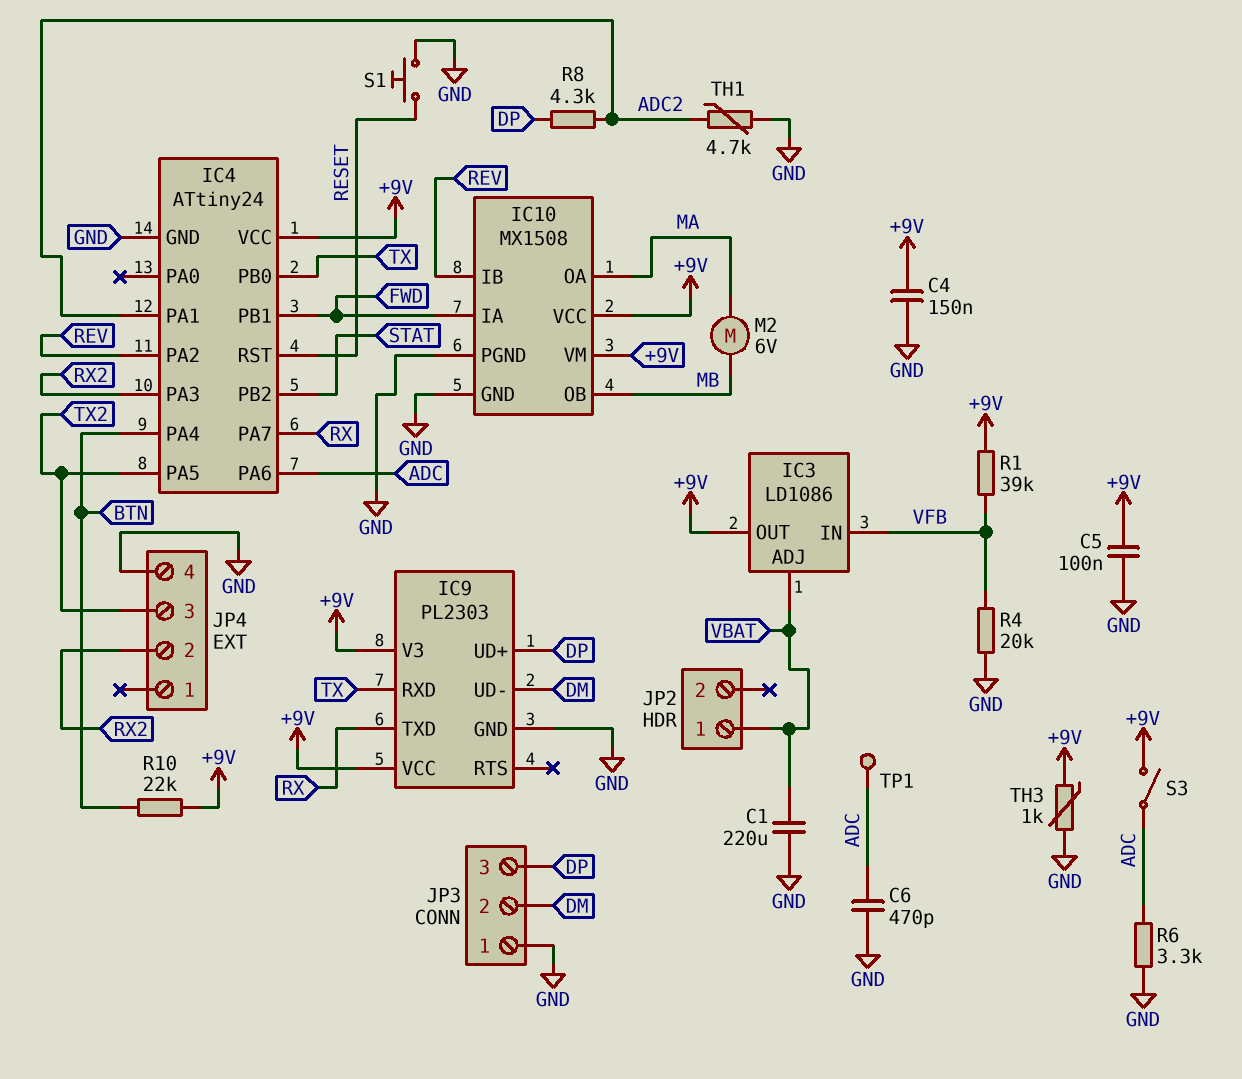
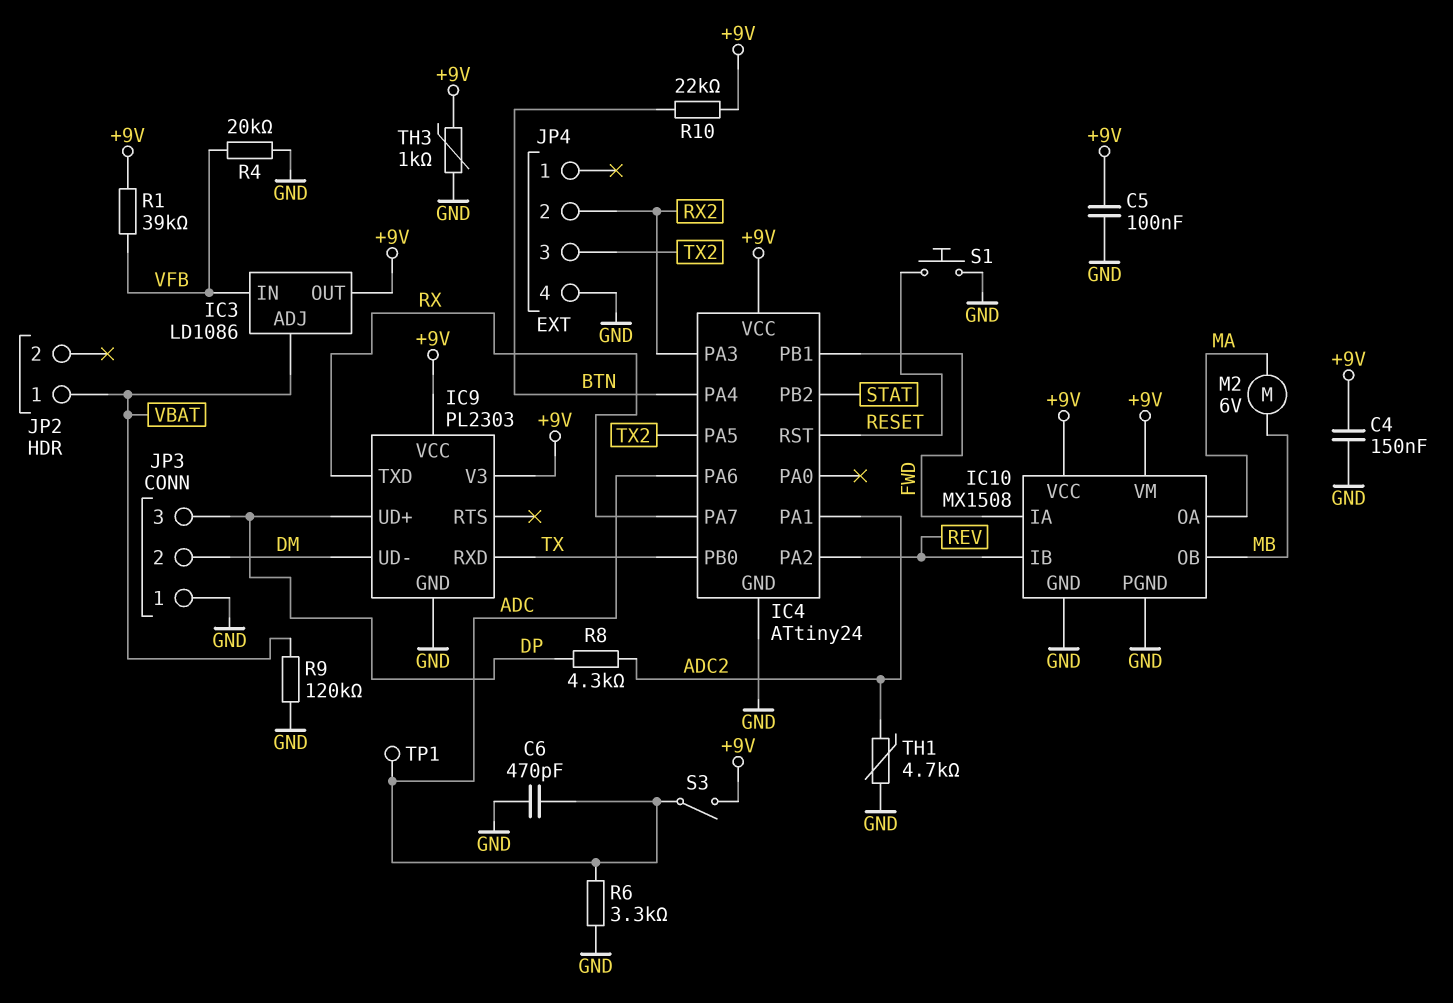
C1: 220uF (GND, VBAT) -> none
R9: none -> 120k (GND, VBAT)

